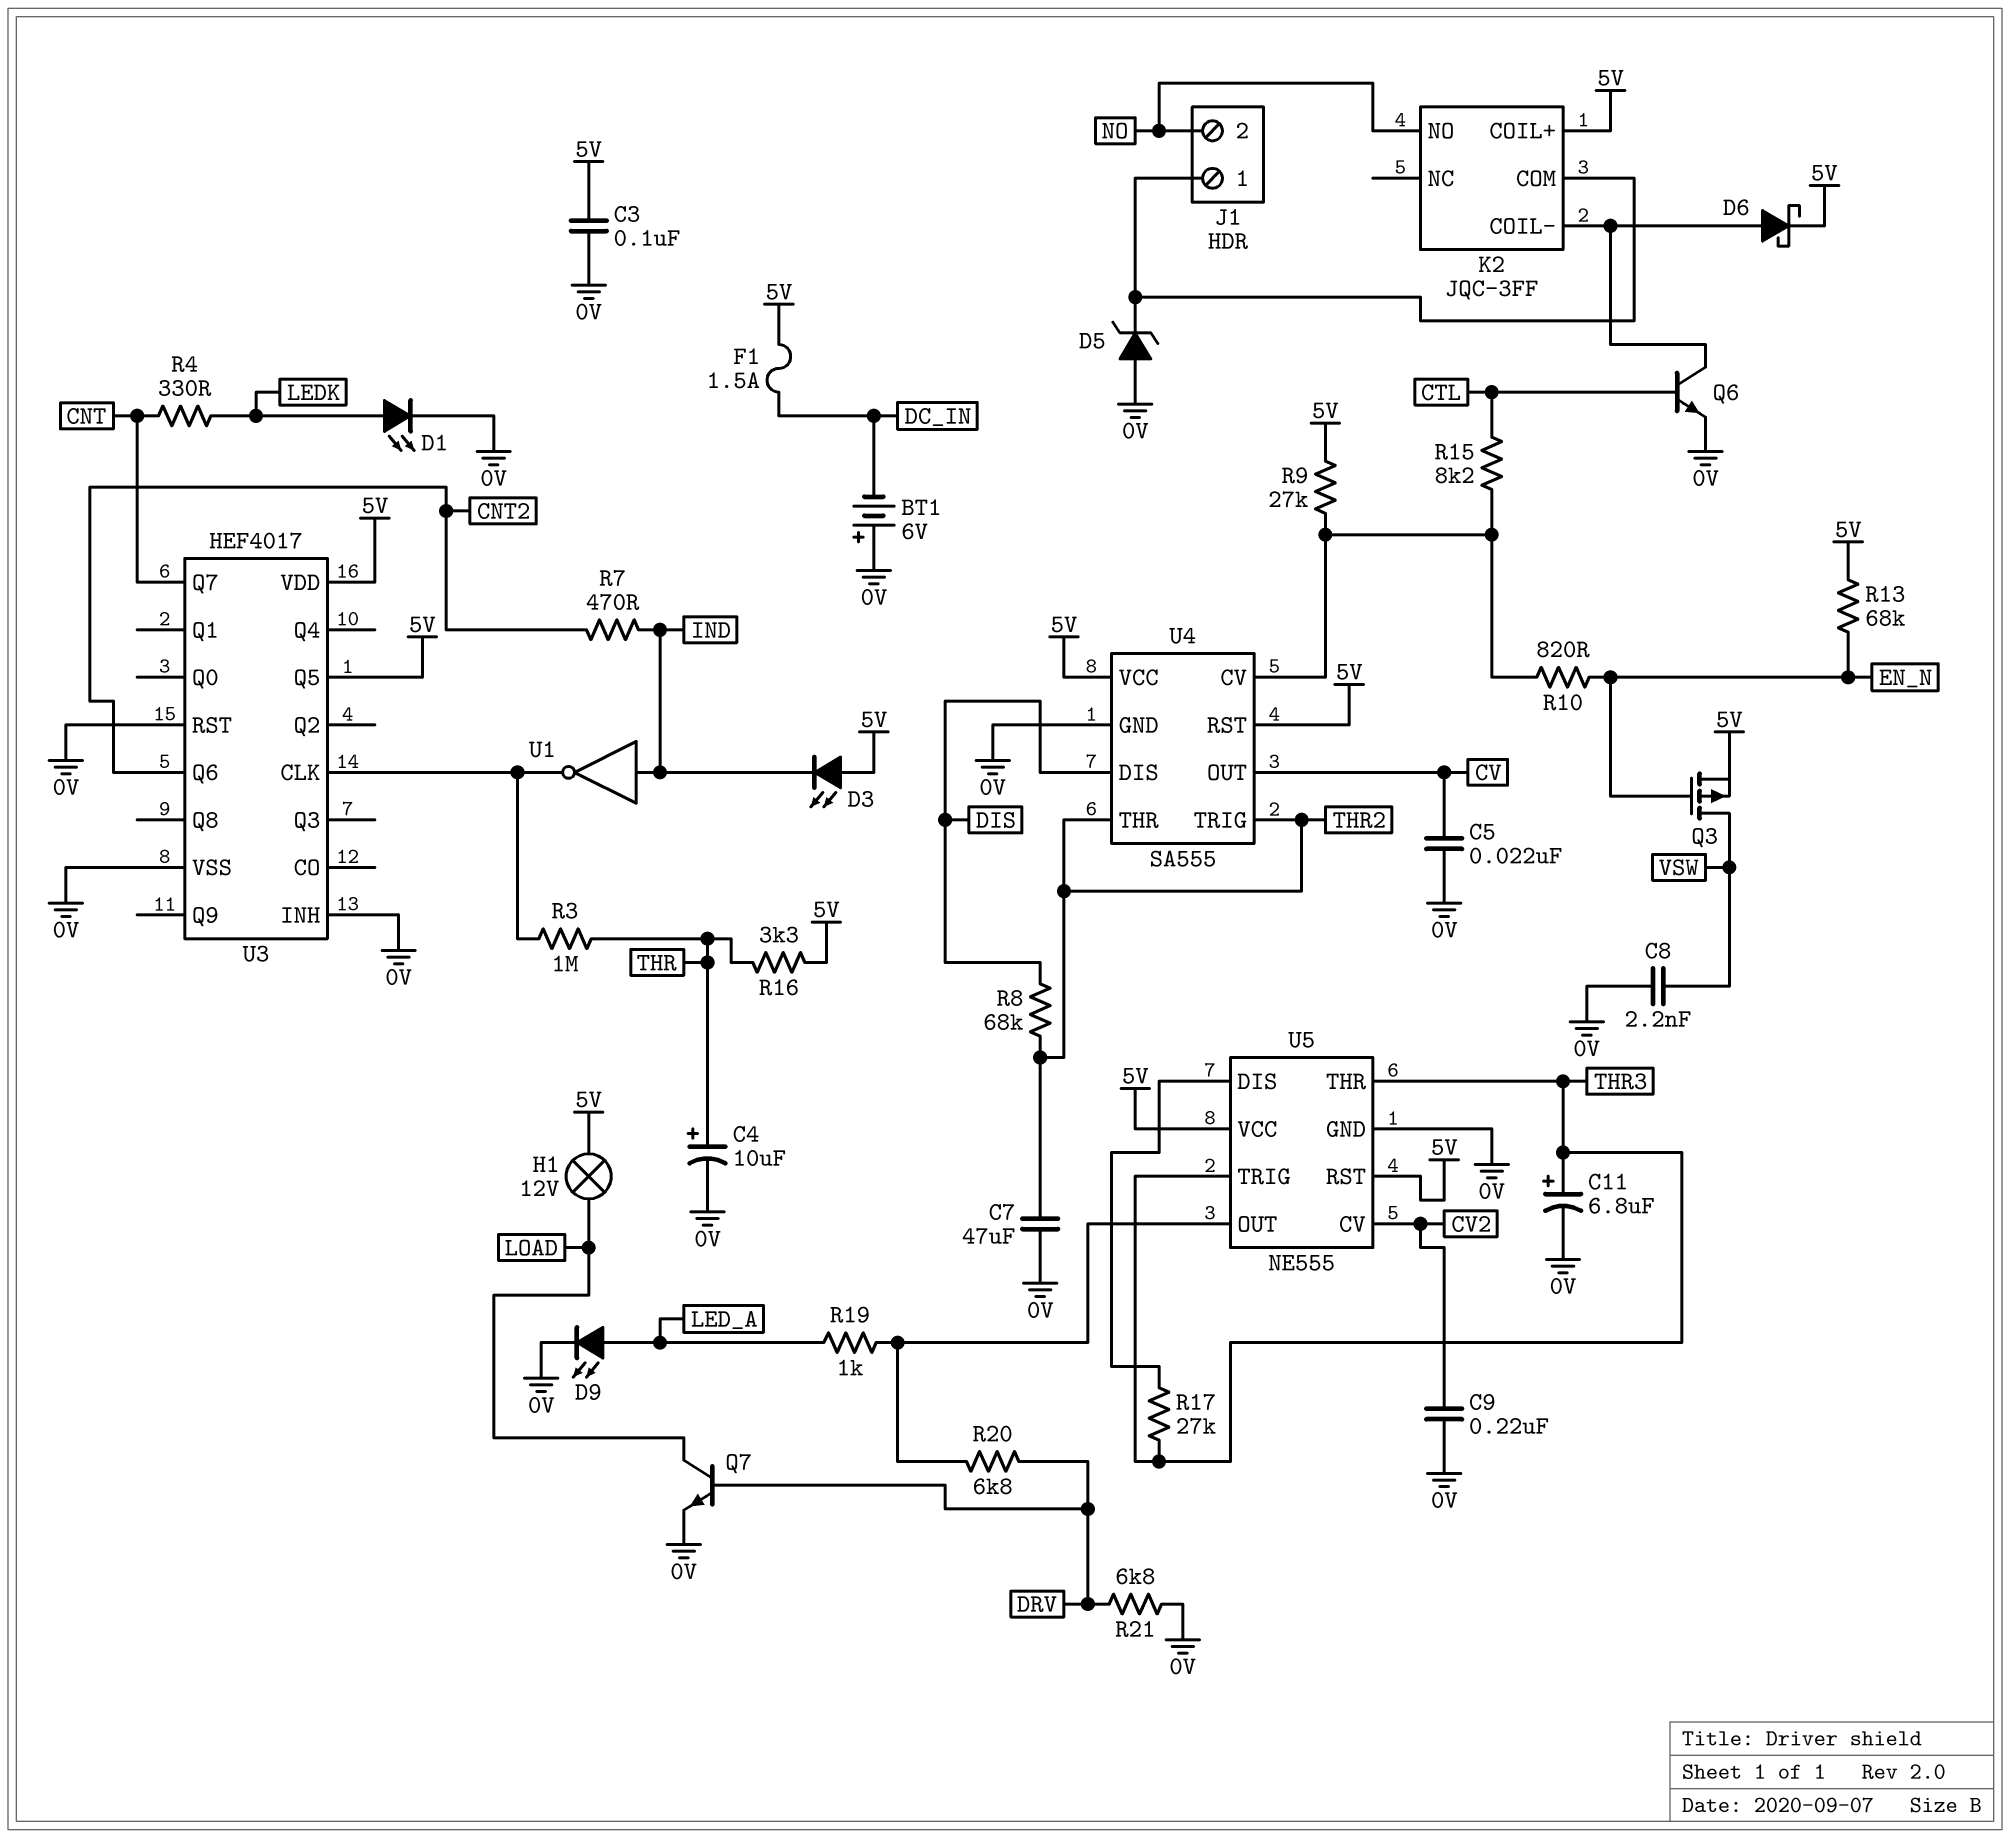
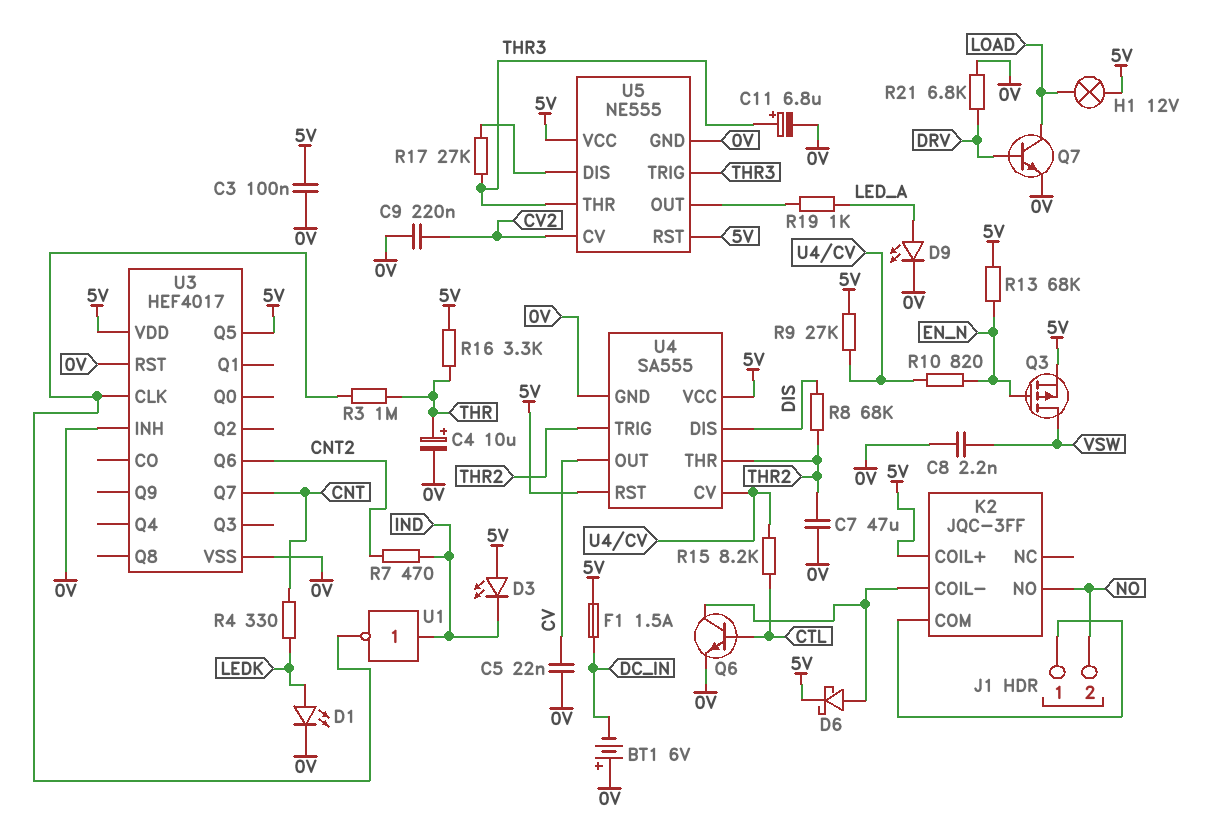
D5: zener (A 0V, K J1/1) -> none
R20: 6.8k (DRV, U5/OUT) -> none

